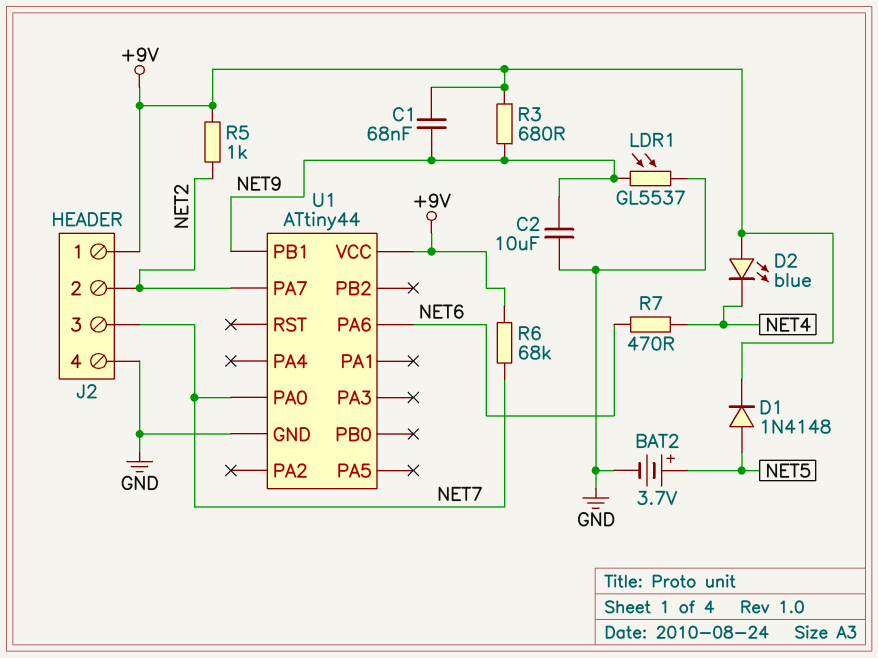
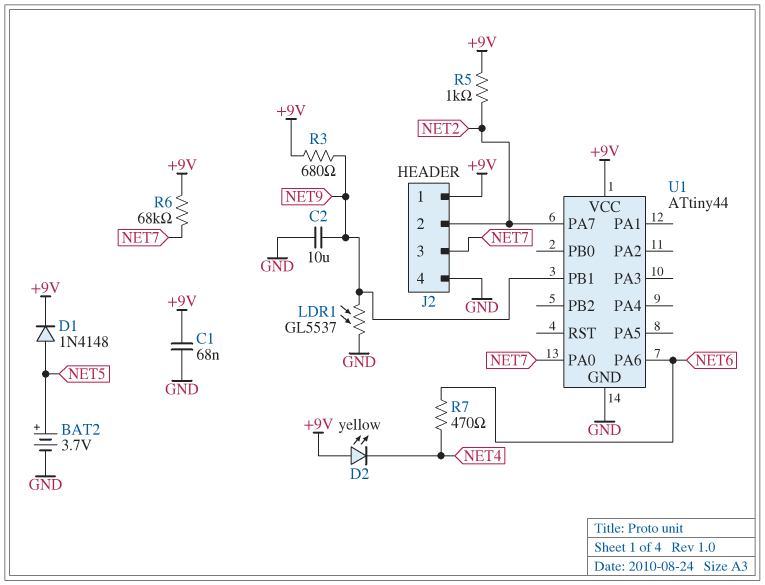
C1: 68nF (+9V, NET9) -> 68nF (+9V, GND)
D2: LED blue (A +9V, K NET4) -> LED yellow (A +9V, K NET4)

